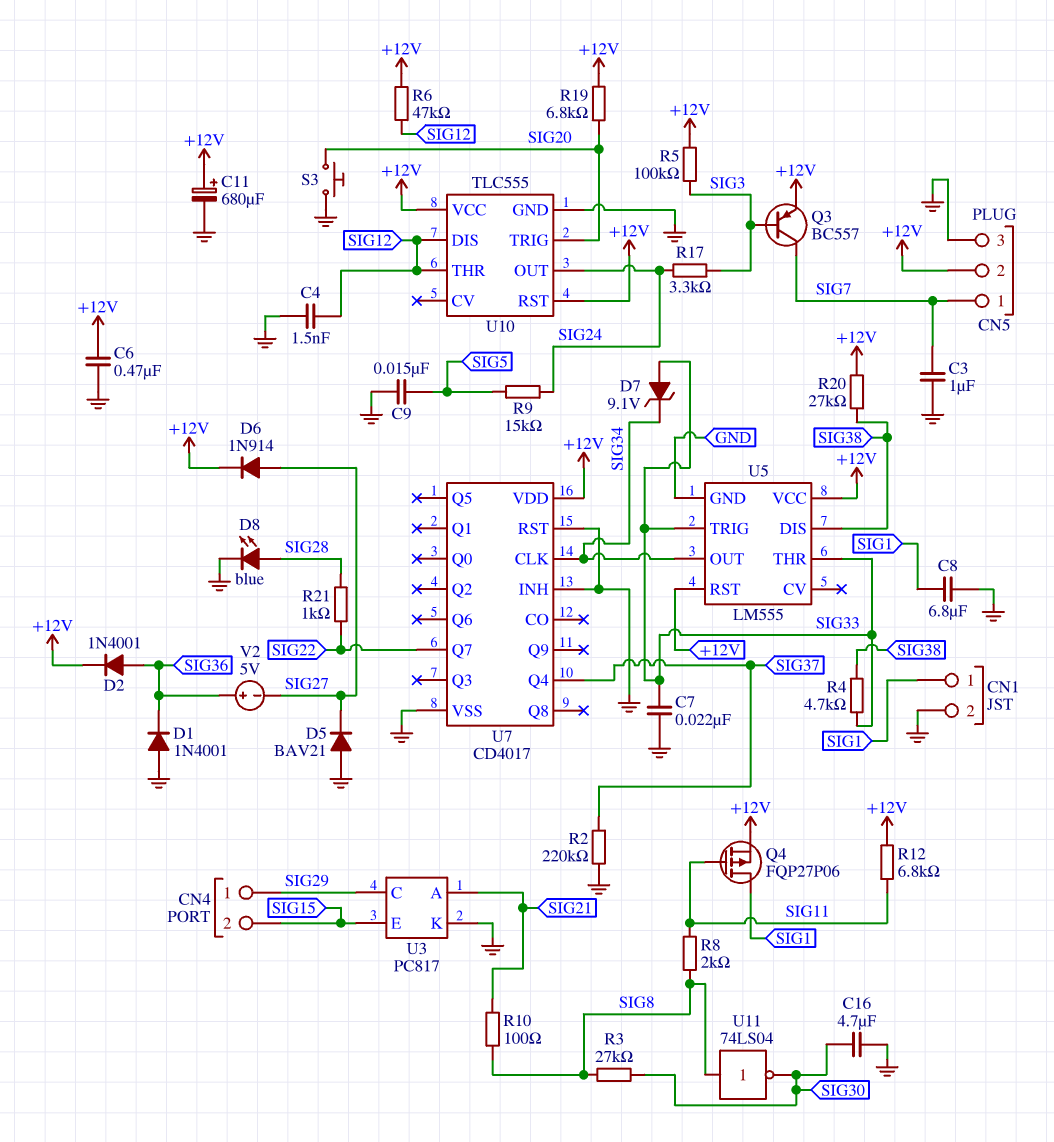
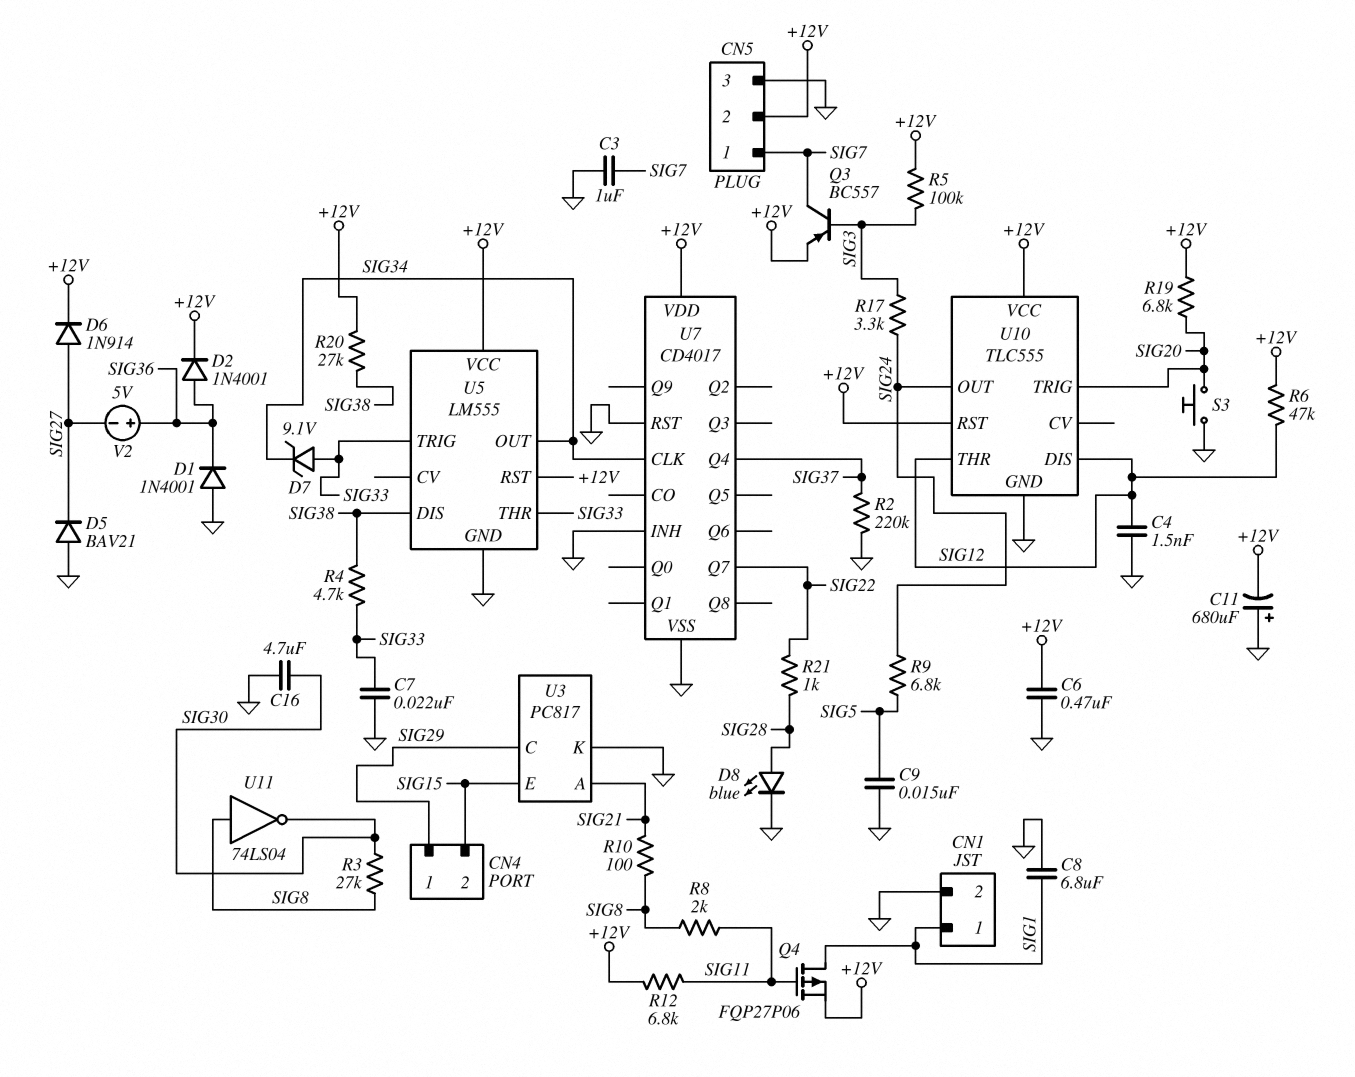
C11: 680uF (plus +12V, minus GND) -> 680uF (plus GND, minus +12V)
R9: 15k (SIG5, SIG24) -> 6.8k (SIG5, SIG24)

